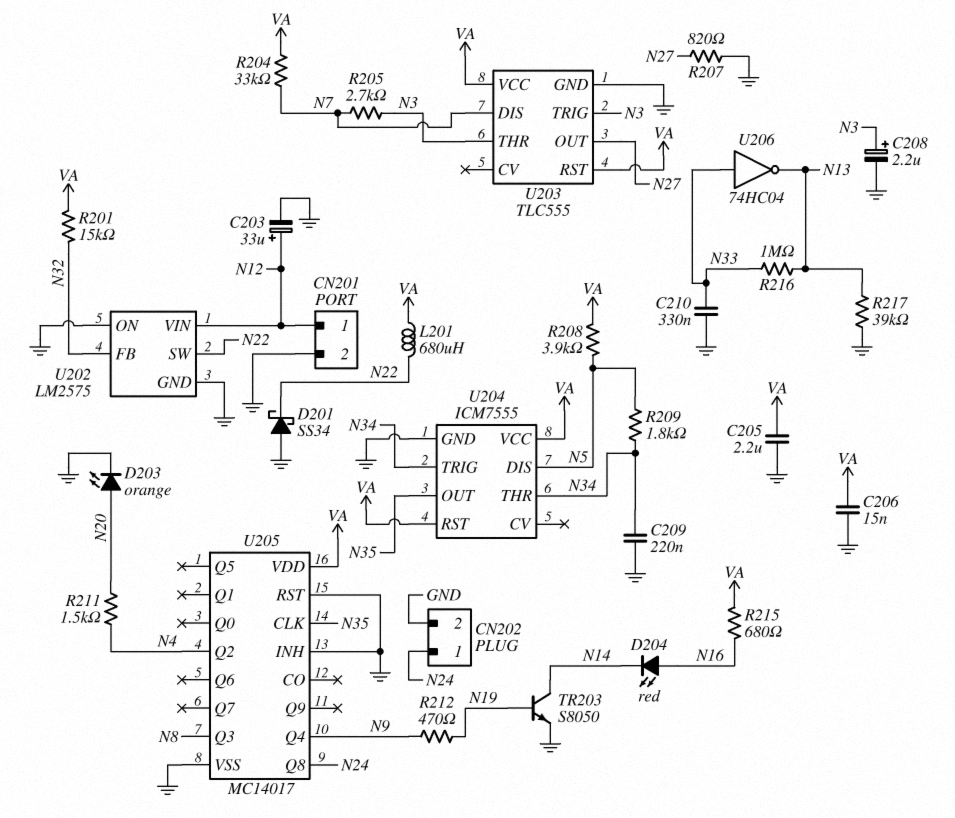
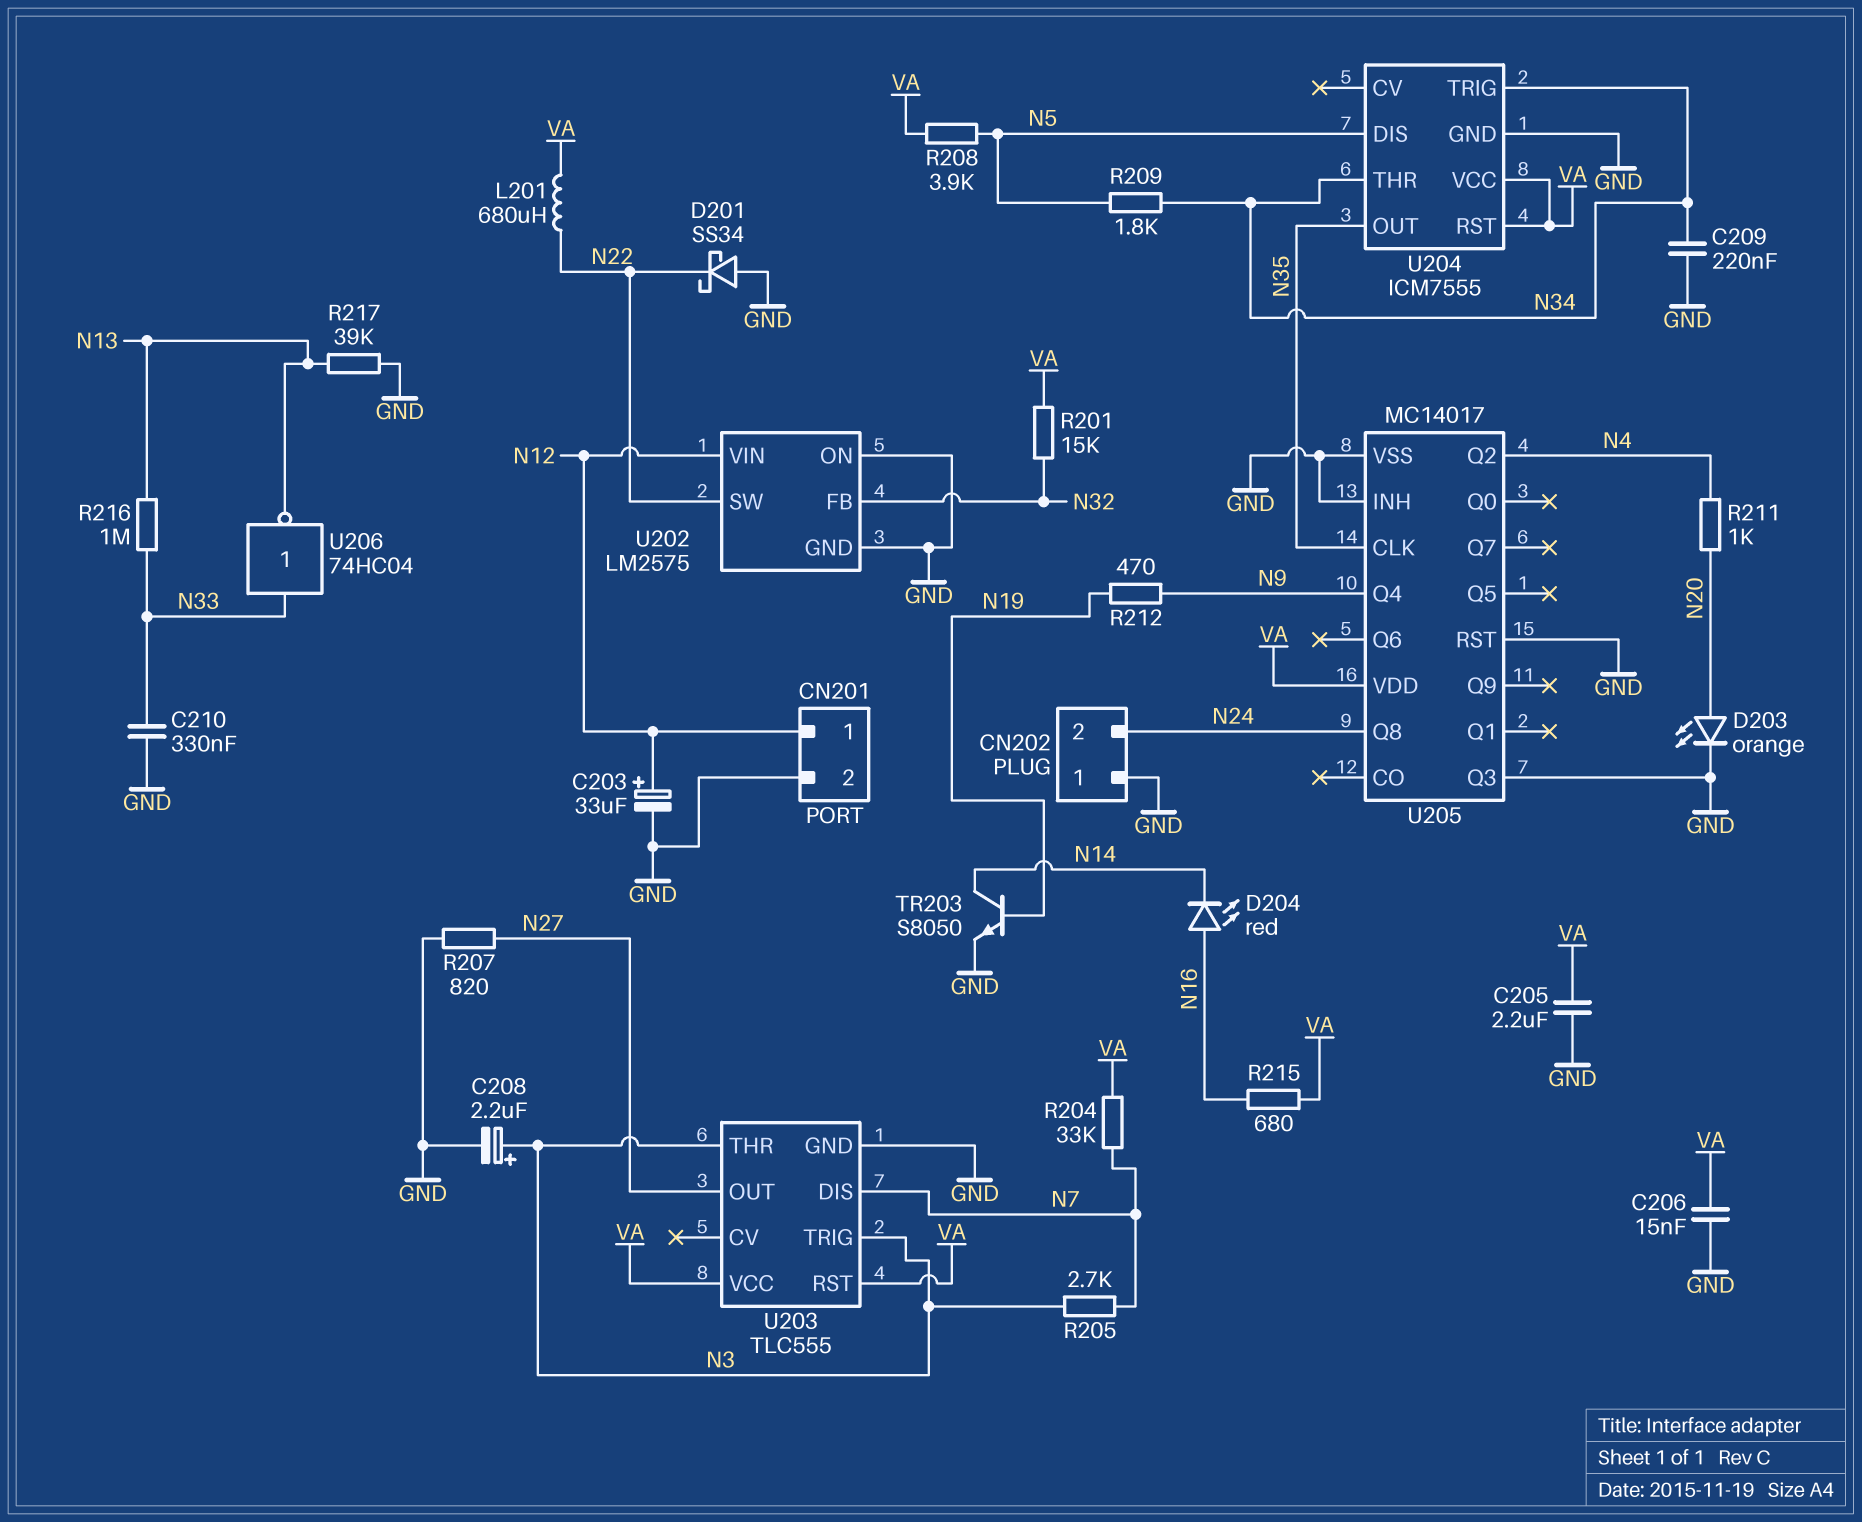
CN202 pin 1: N24 -> GND
CN202 pin 2: GND -> N24
R211: 1.5k (N4, N20) -> 1k (N4, N20)
U205 pin Q3: N8 -> GND

